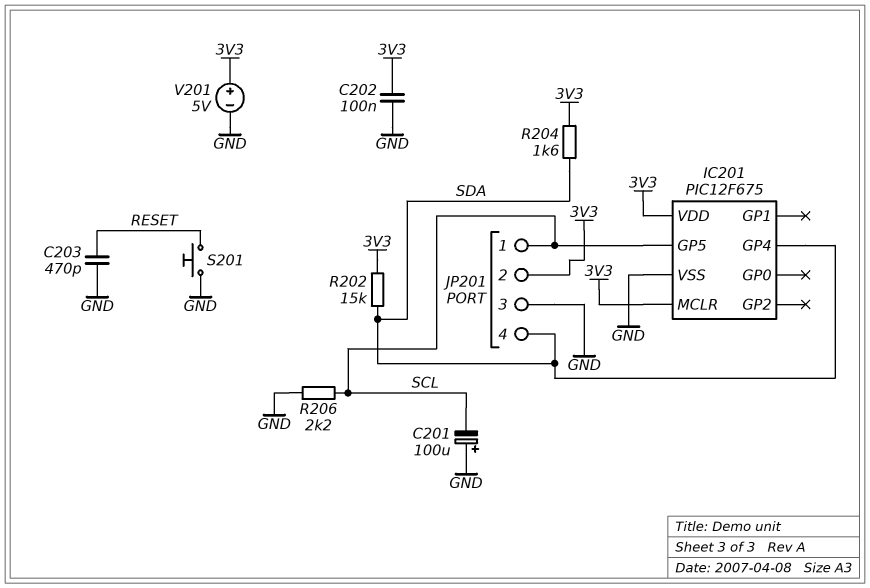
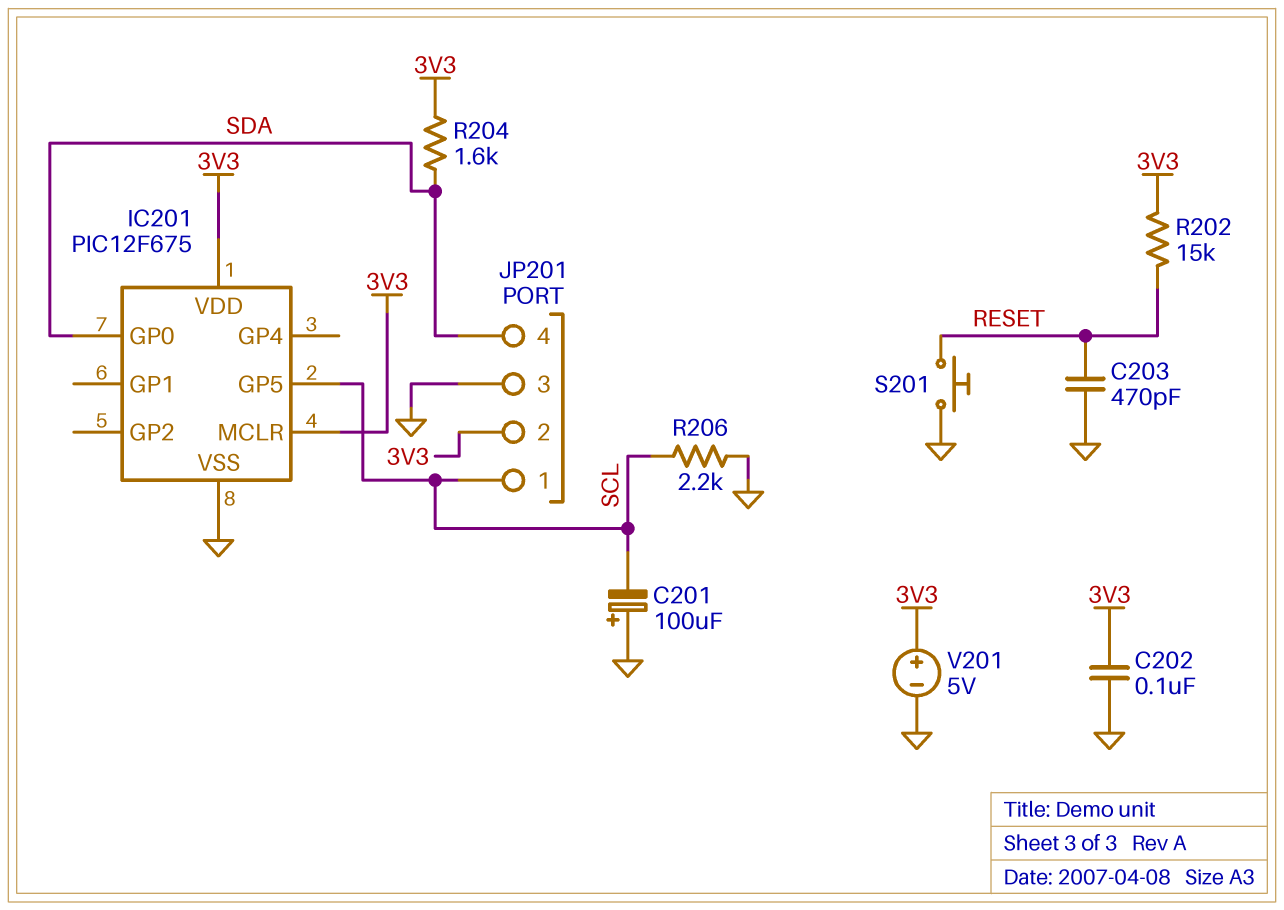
IC201 pin GP0: none -> SDA
IC201 pin GP4: SDA -> none
R202: 15k (3V3, SDA) -> 15k (3V3, RESET)

